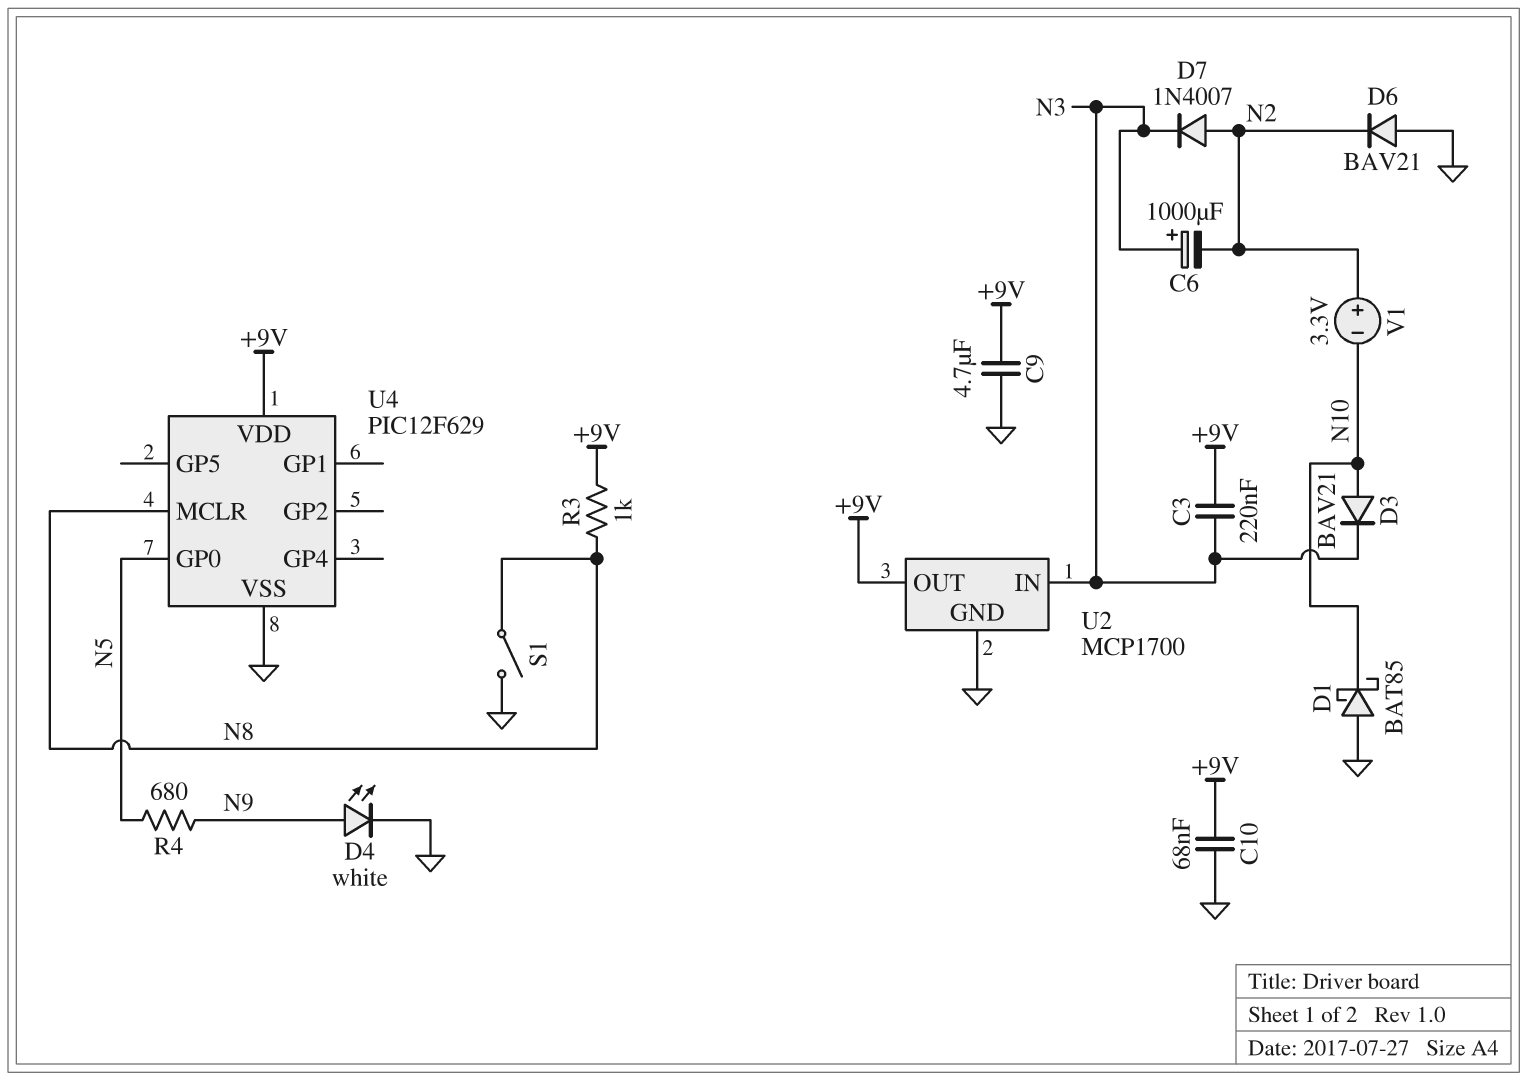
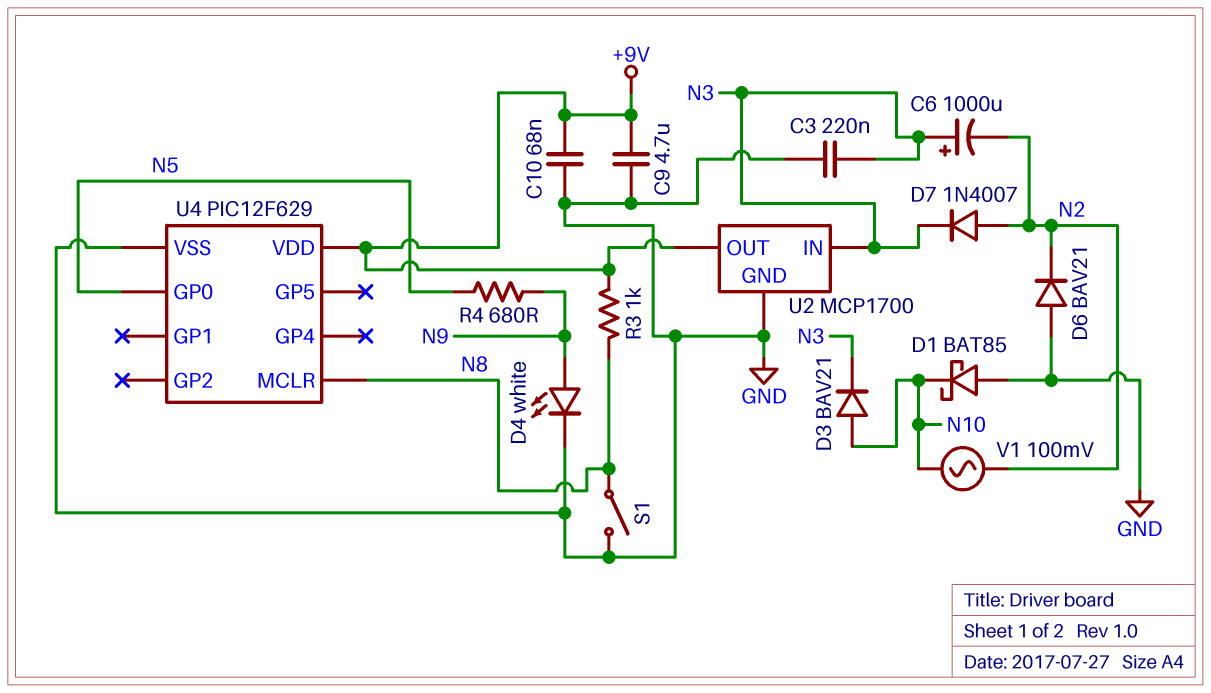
C3: 220nF (+9V, N3) -> 220nF (GND, N3)
V1: 3.3V (plus N2, minus N10) -> AC 100mV (N2, N10)

